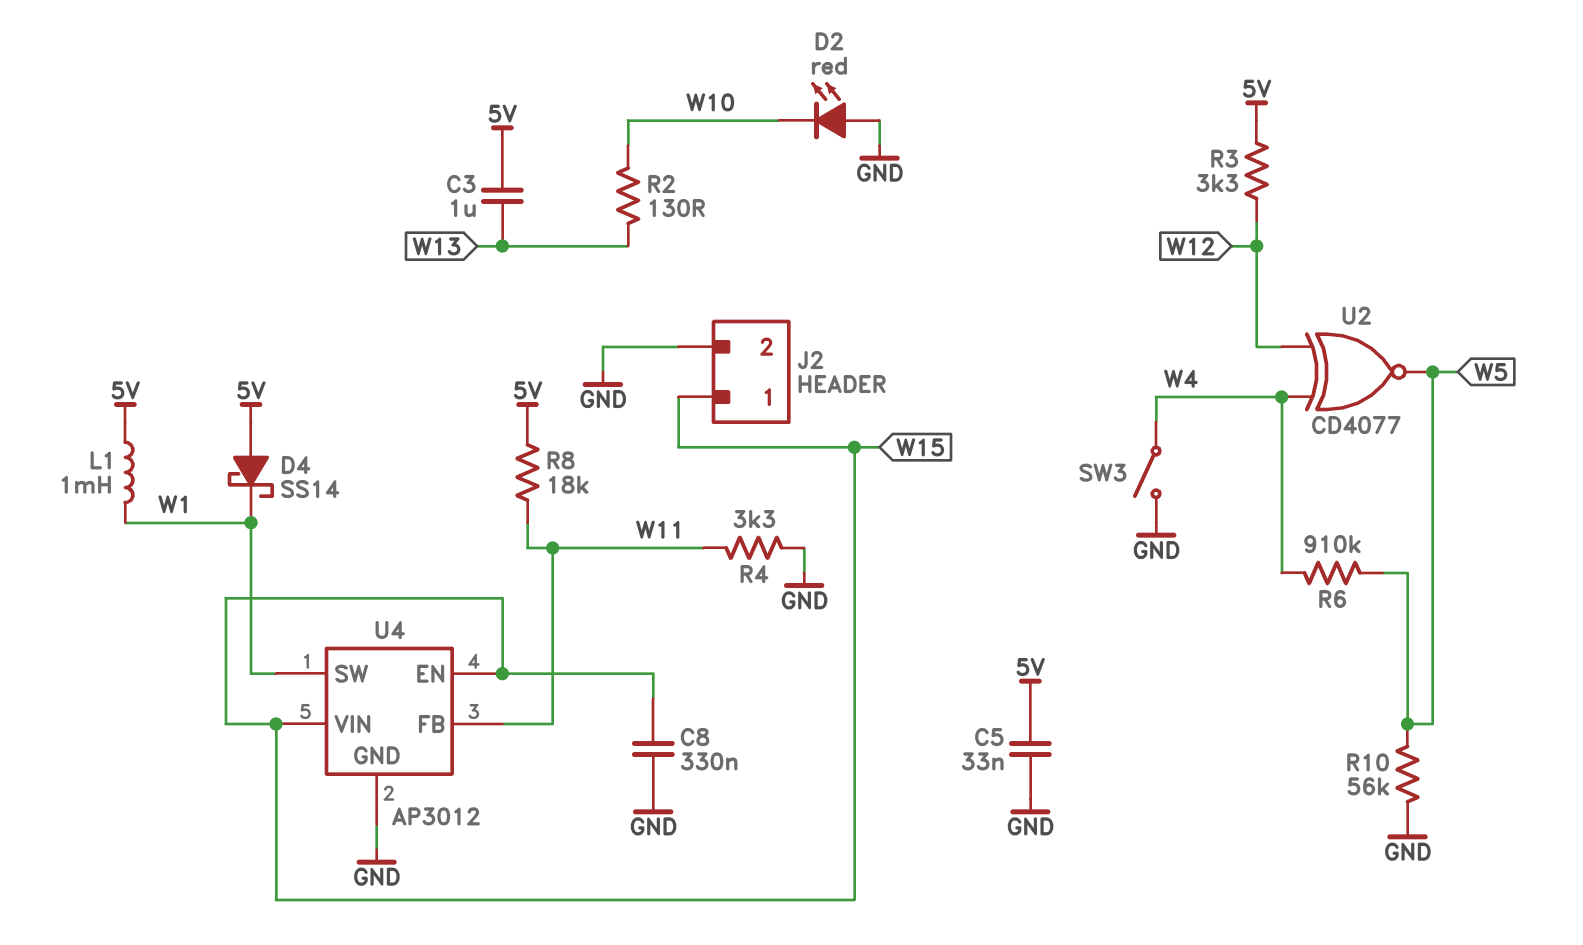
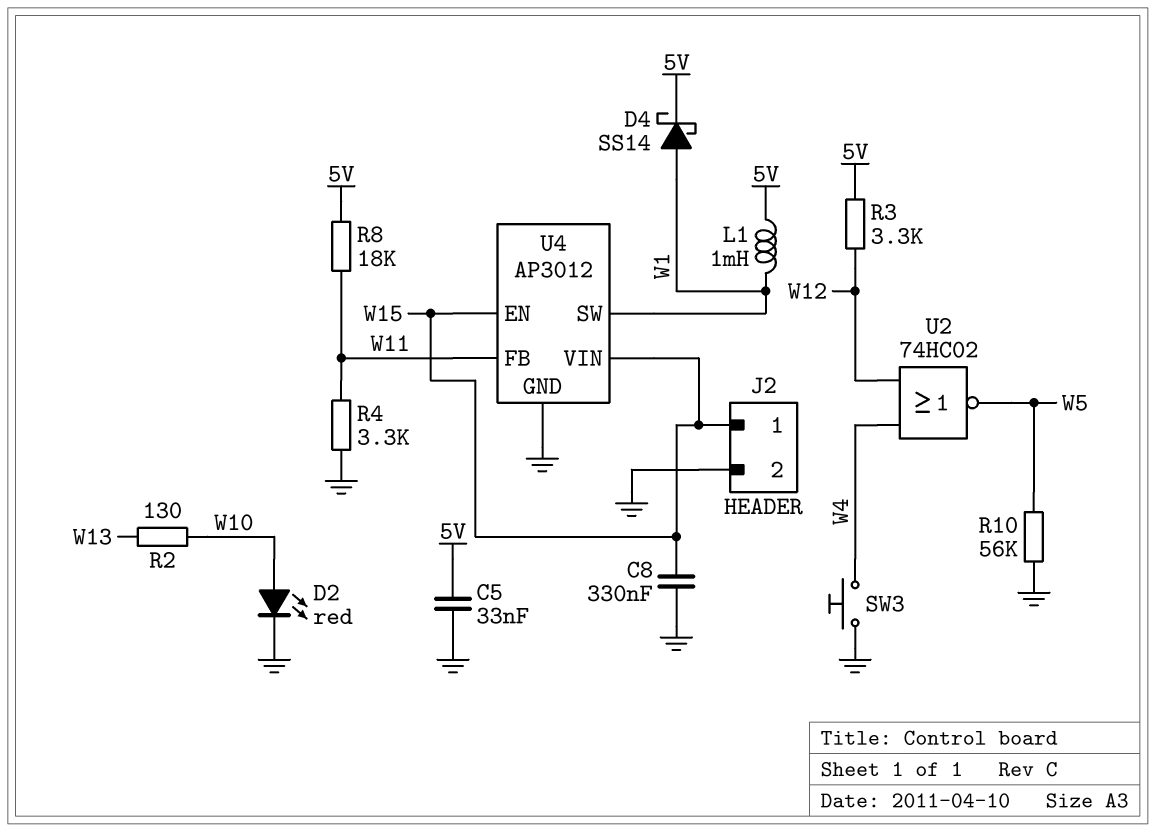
C3: 1uF (5V, W13) -> none
D2: LED red (A GND, K W10) -> LED red (A W10, K GND)
D4: schottky SS14 (A 5V, K W1) -> schottky SS14 (A W1, K 5V)
R6: 910k (W4, W5) -> none
SW3: switch (GND, W4) -> button (GND, W4)
U2: XNOR CD4077 (in W4, in W12, out W5) -> NOR 74HC02 (in W4, in W12, out W5)

